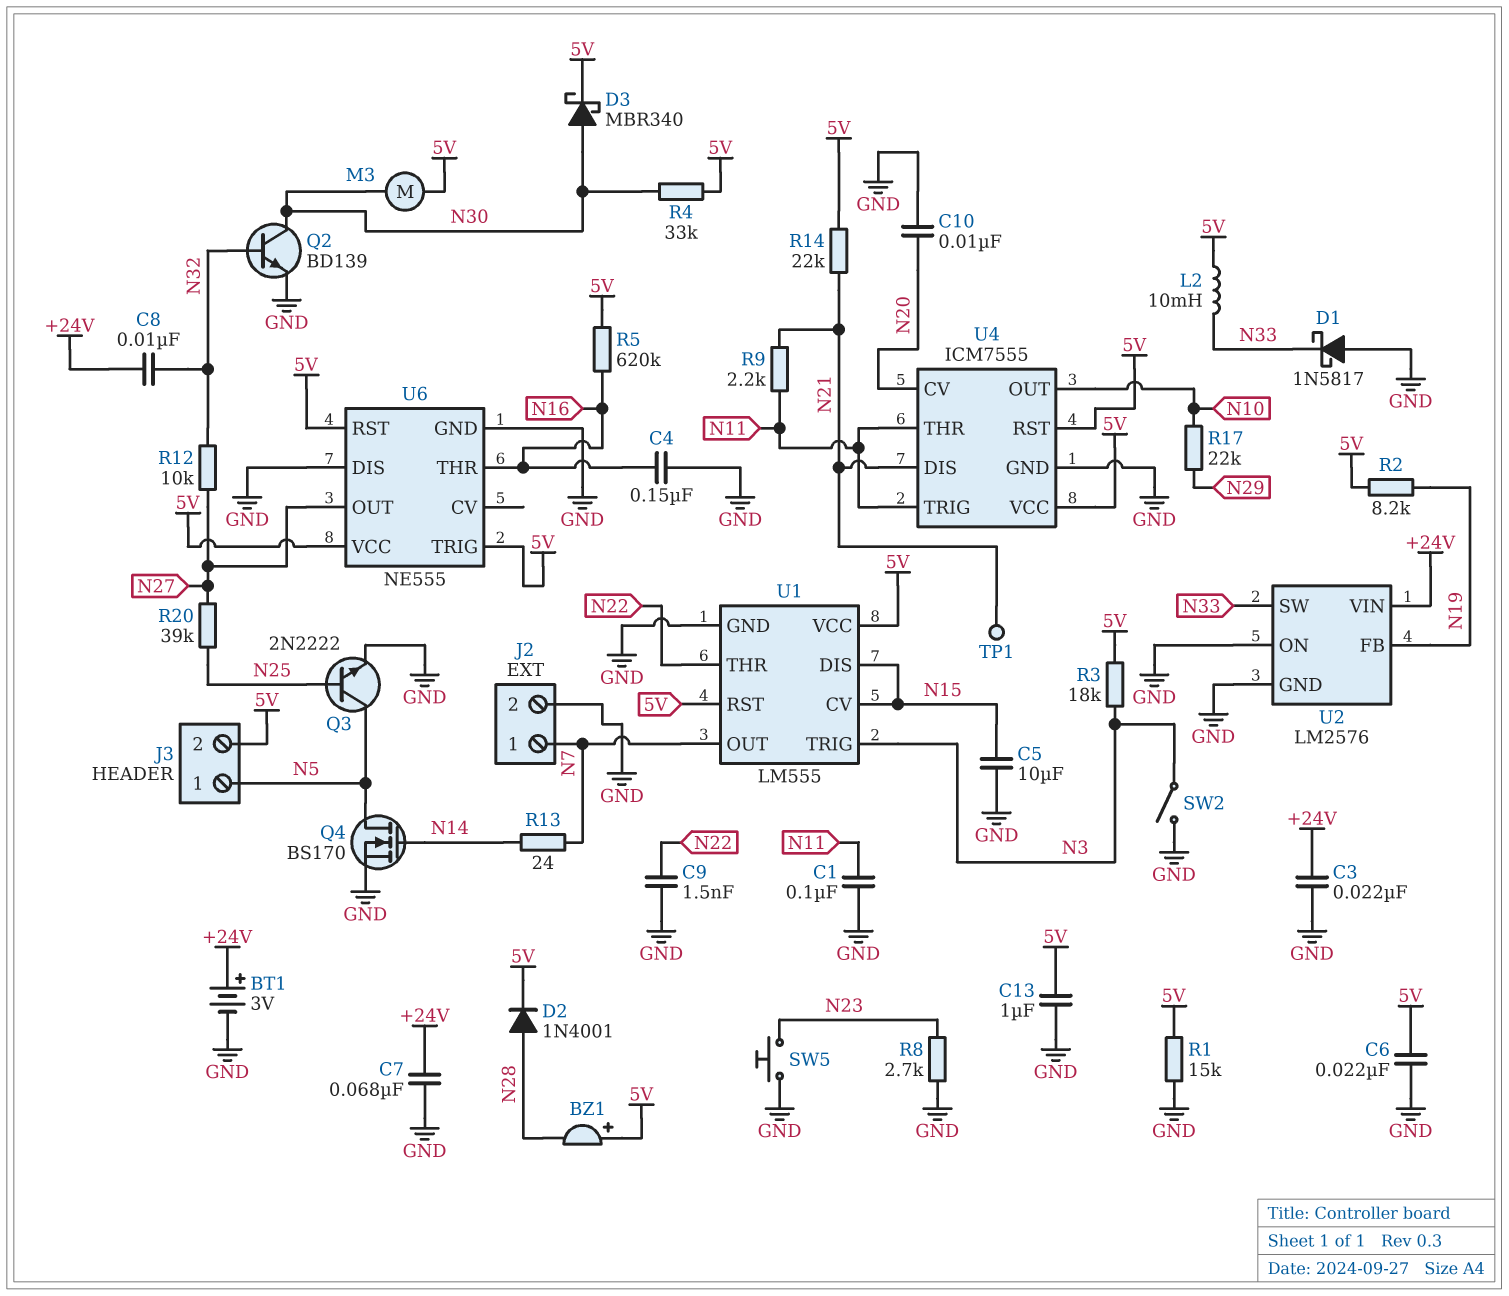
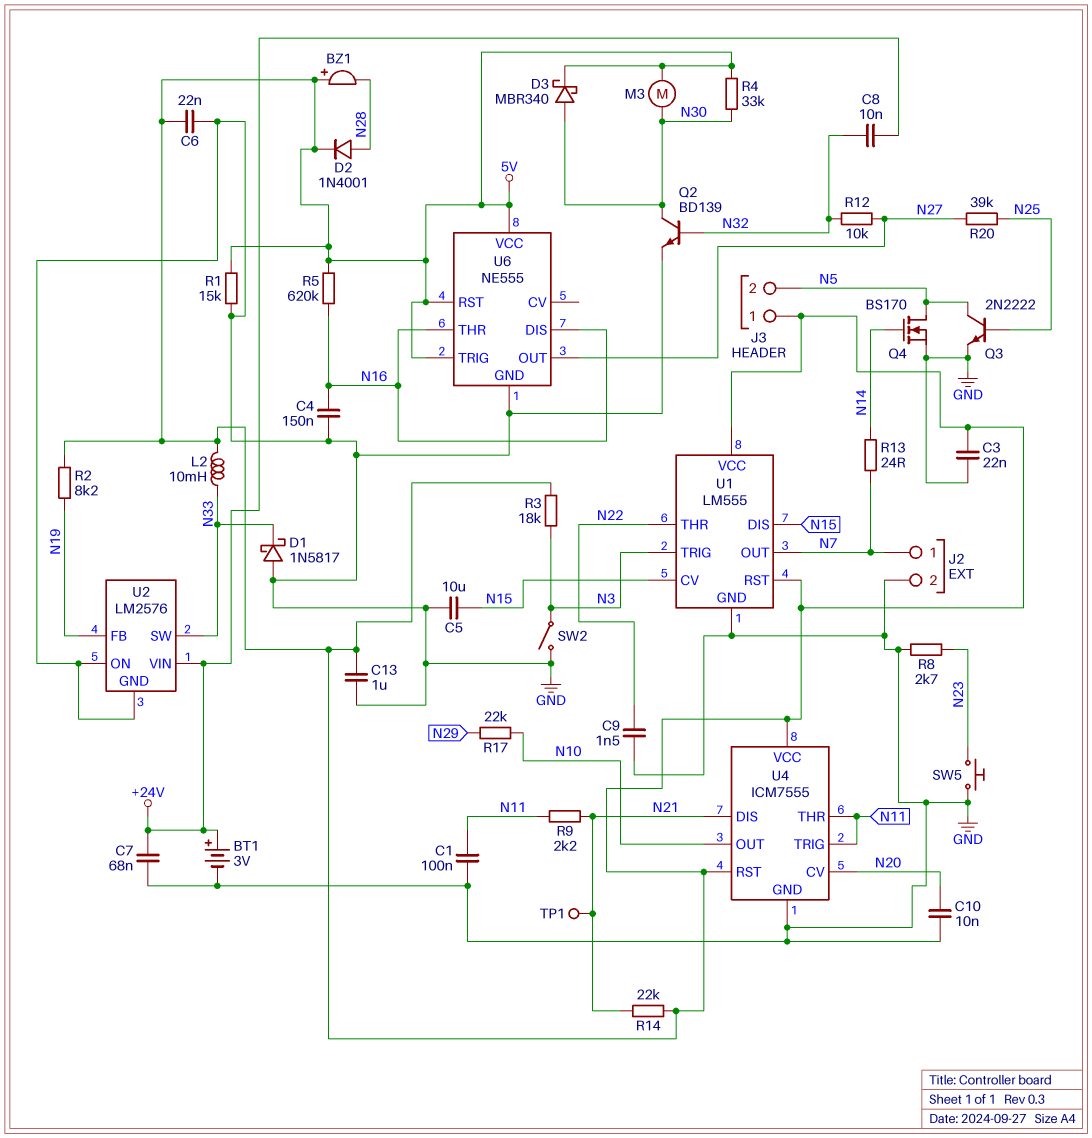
C3: 22nF (+24V, GND) -> 22nF (5V, GND)
J3 pin 1: N5 -> 5V
J3 pin 2: 5V -> N5
U6 pin DIS: GND -> N16

